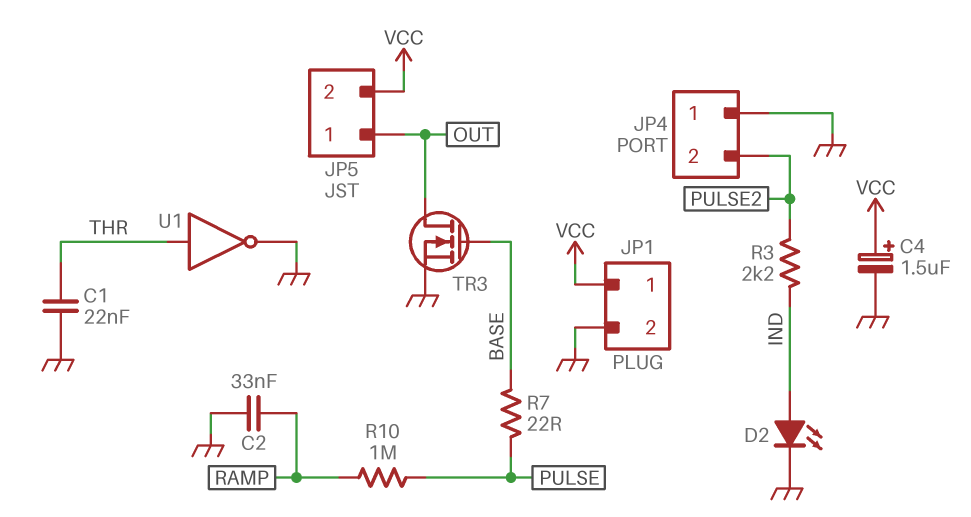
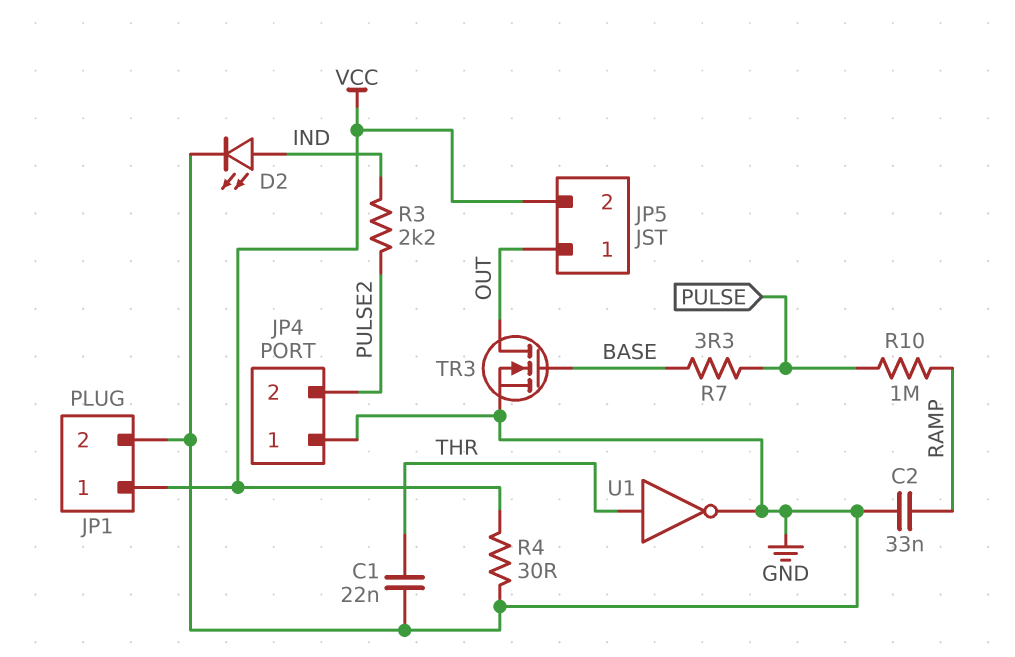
C4: 1.5uF (plus VCC, minus GND) -> none
R4: none -> 30 (GND, VCC)
R7: 22 (BASE, PULSE) -> 3.3 (BASE, PULSE)

